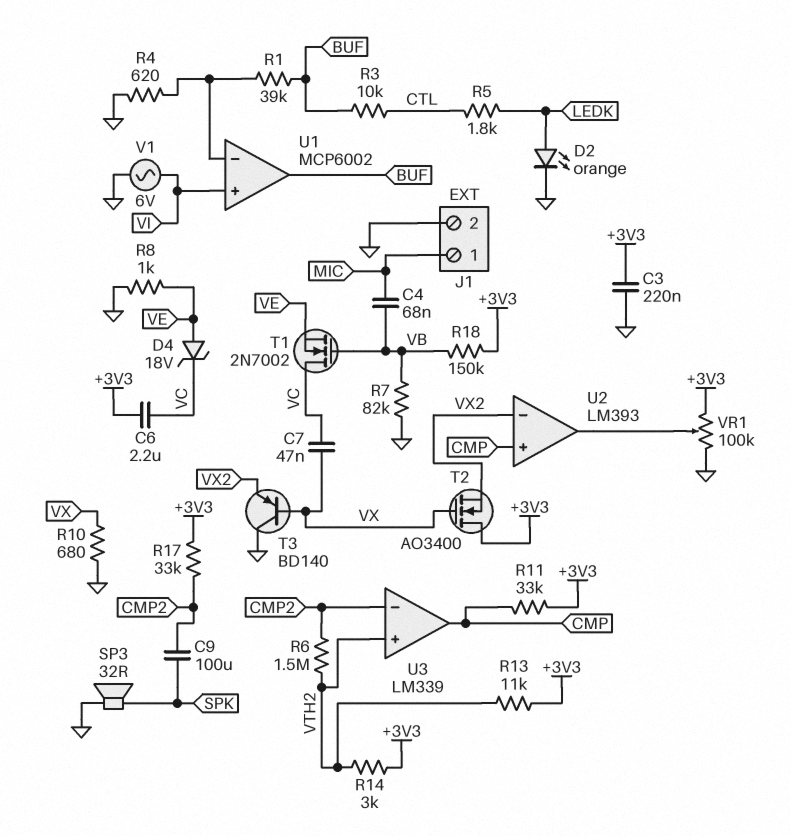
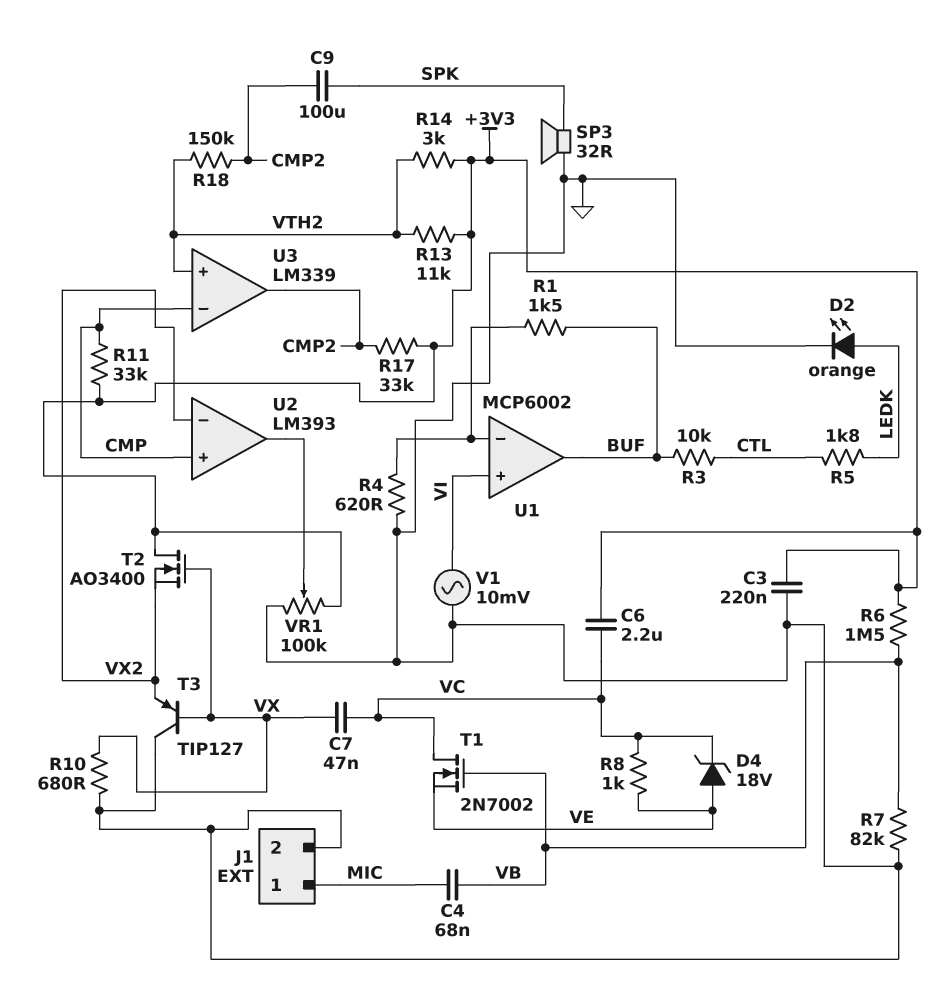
R1: 39k (BUF, U1/in-) -> 1.5k (BUF, U1/in-)
R6: 1.5M (CMP2, VTH2) -> 1.5M (+3V3, VB)
R8: 1k (GND, VE) -> 1k (VC, VE)
R18: 150k (+3V3, VB) -> 150k (CMP2, VTH2)
T3: PNP BD140 (B VX, C GND, E VX2) -> PNP TIP127 (B VX, C GND, E VX2)
U3 pin in-: CMP2 -> CMP
U3 pin out: CMP -> CMP2
V1: AC 6V (GND, VI) -> AC 10mV (GND, VI)

